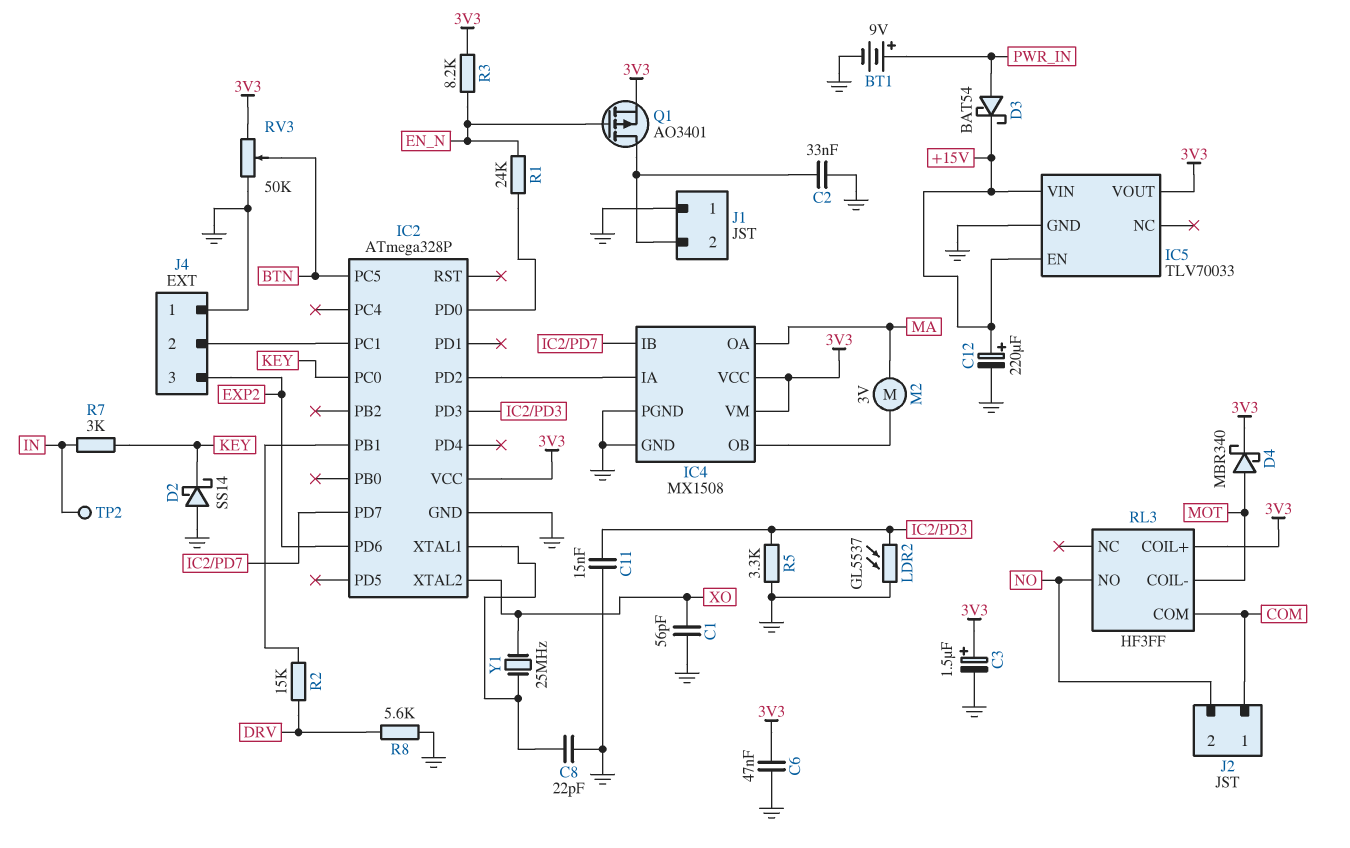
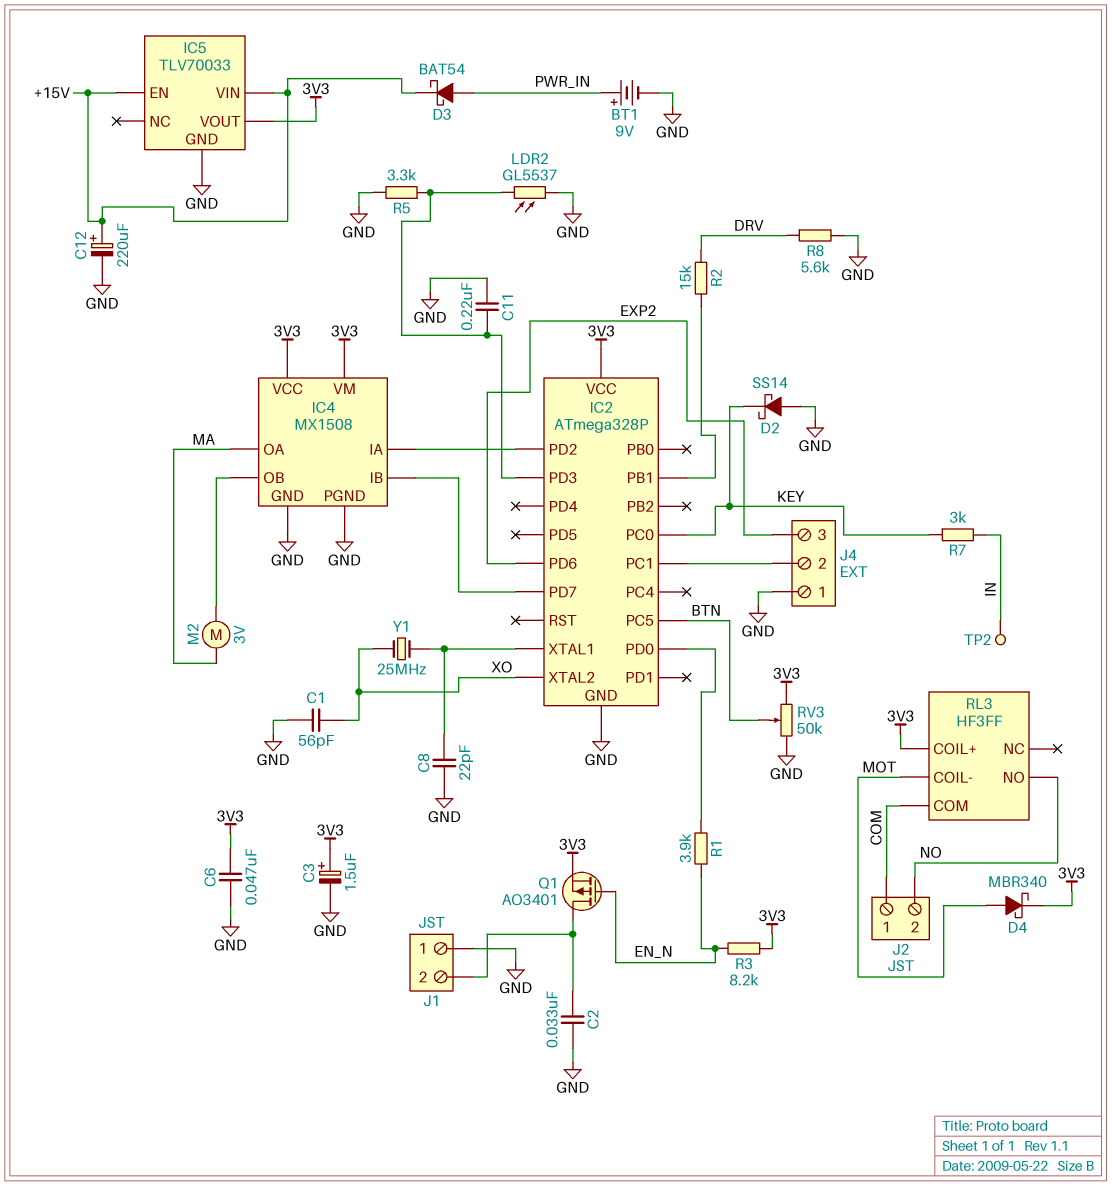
C11: 15nF (GND, IC2/PD3) -> 220nF (GND, IC2/PD3)
R1: 24k (EN_N, IC2/PD0) -> 3.9k (EN_N, IC2/PD0)

